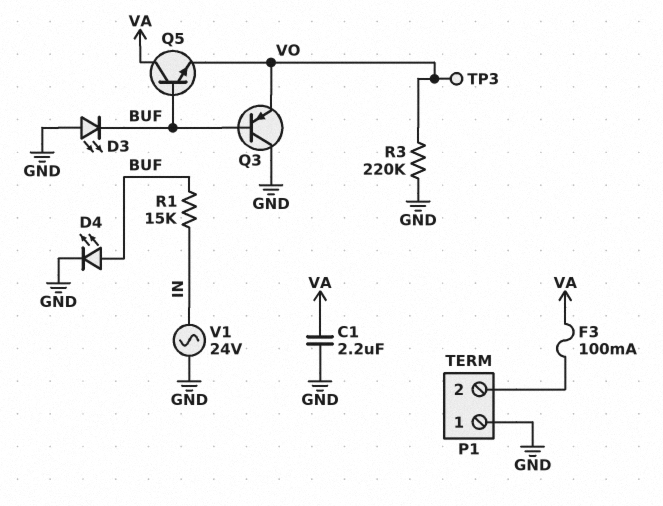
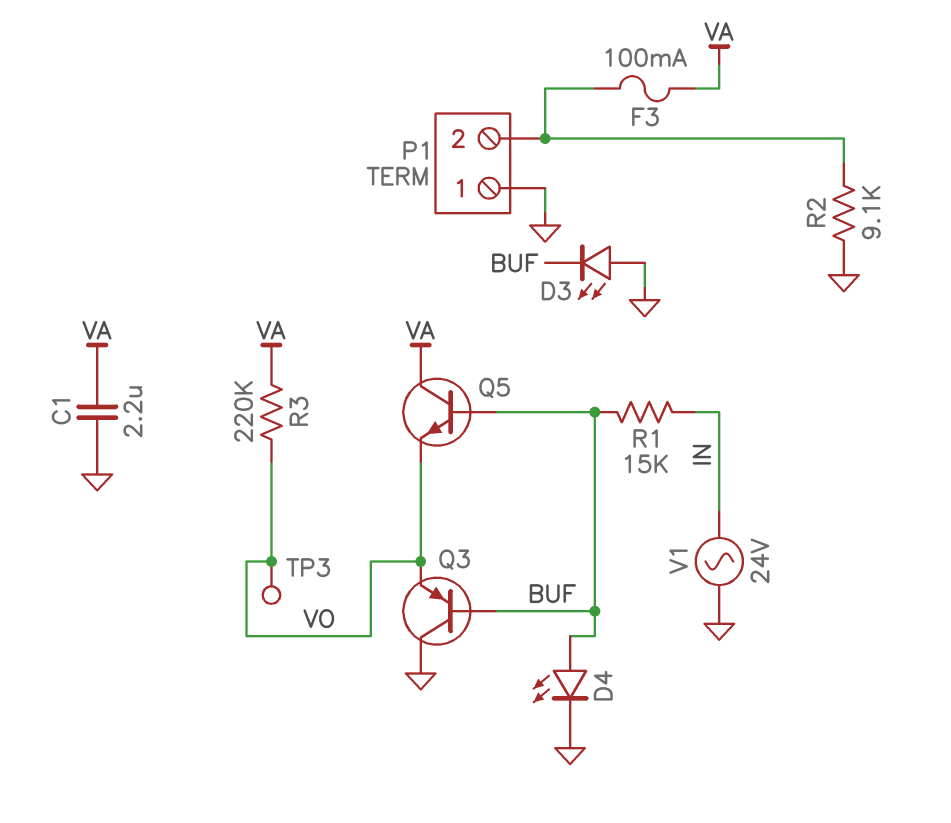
R2: none -> 9.1k (GND, P1/2)
R3: 220k (GND, VO) -> 220k (VA, VO)

